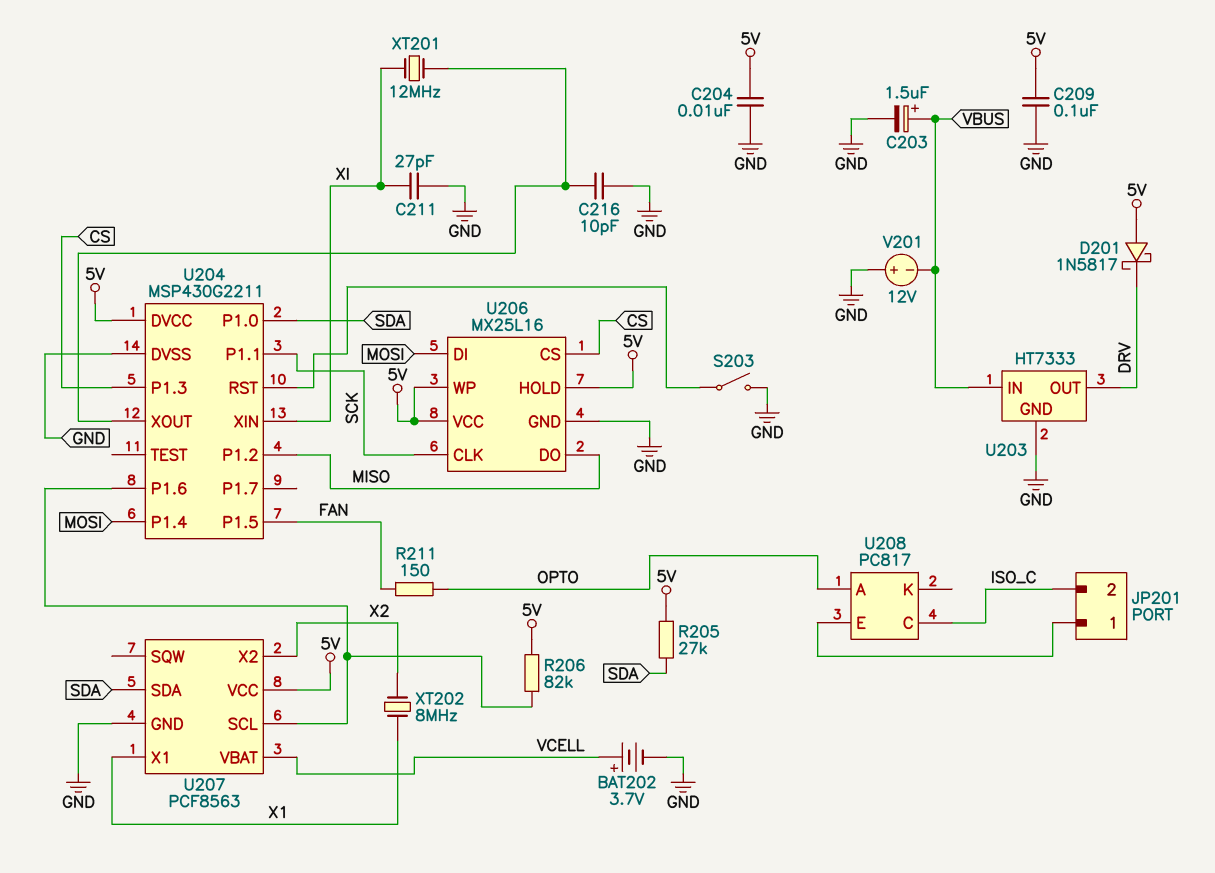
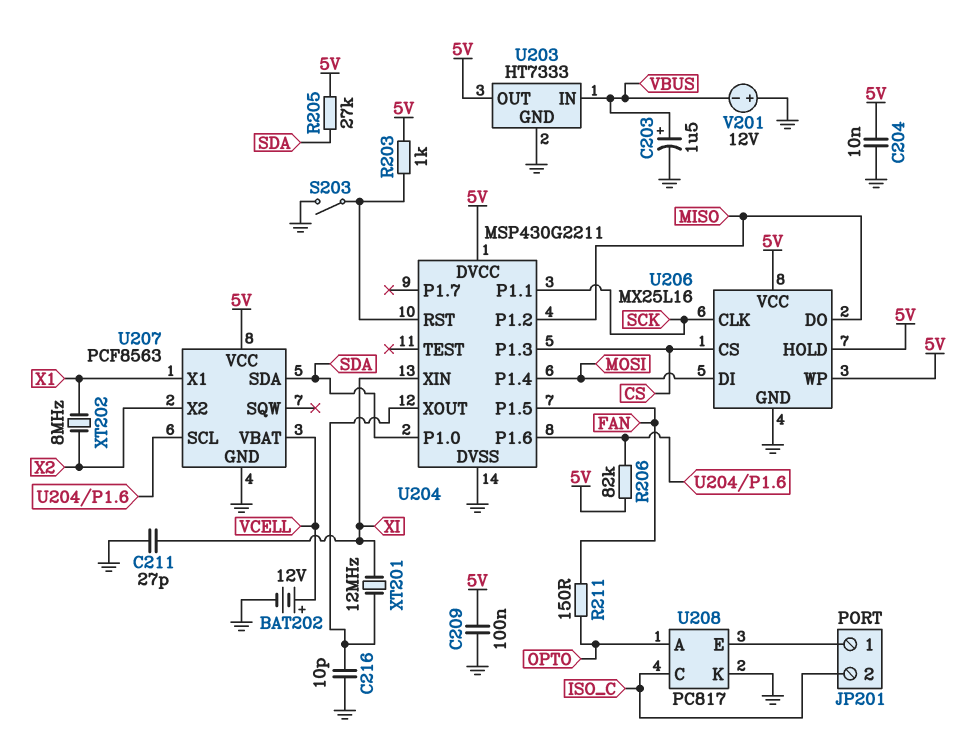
BAT202: 3.7V (plus VCELL, minus GND) -> 12V (plus VCELL, minus GND)
D201: schottky 1N5817 (A 5V, K DRV) -> none
R203: none -> 1k (5V, U204/RST)
U203 pin OUT: DRV -> 5V
U208 pin K: none -> GND

